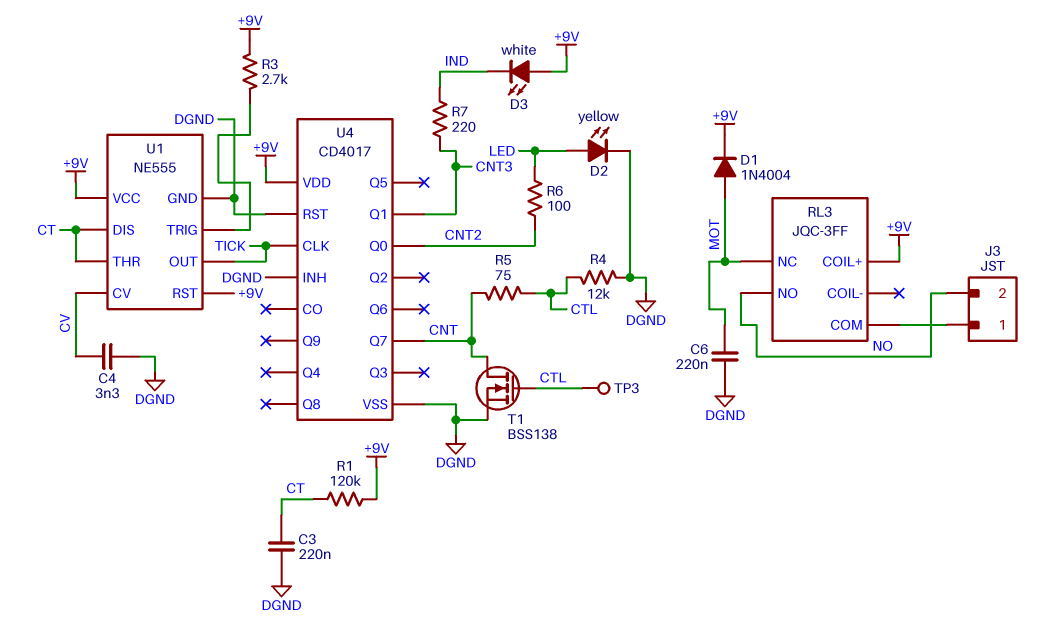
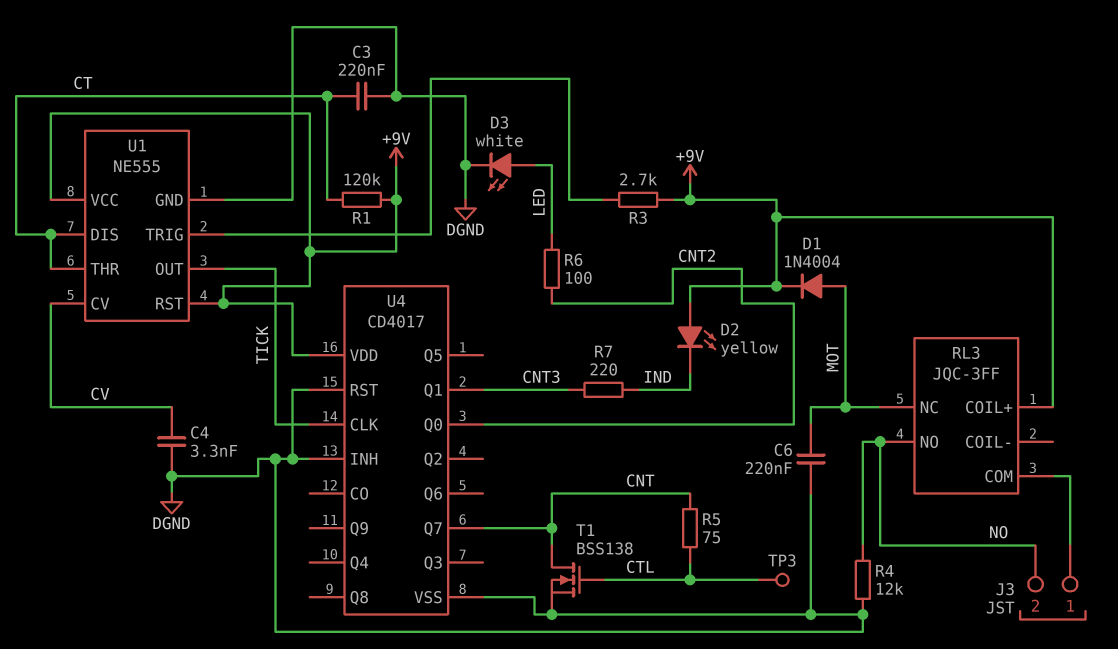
D2: LED yellow (A LED, K DGND) -> LED yellow (A +9V, K IND)
D3: LED white (A +9V, K IND) -> LED white (A LED, K DGND)
R4: 12k (CTL, DGND) -> 12k (DGND, NO)

